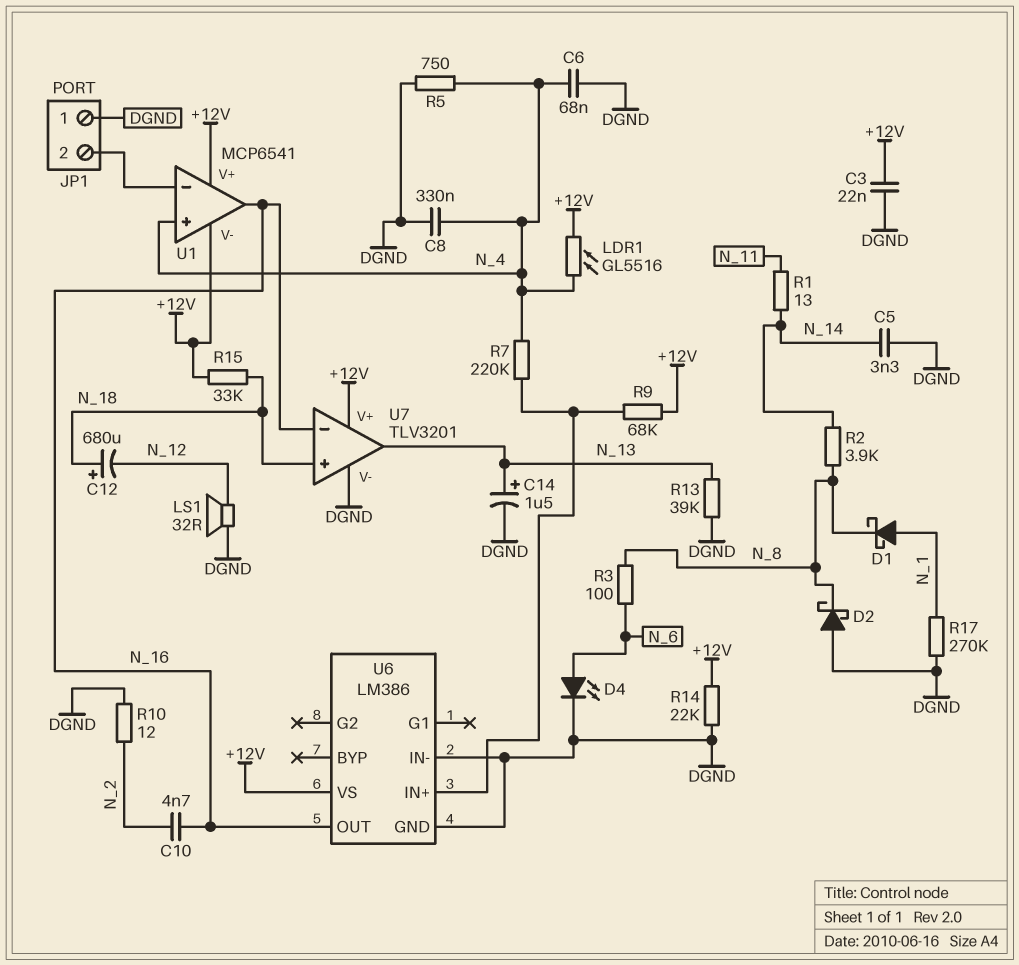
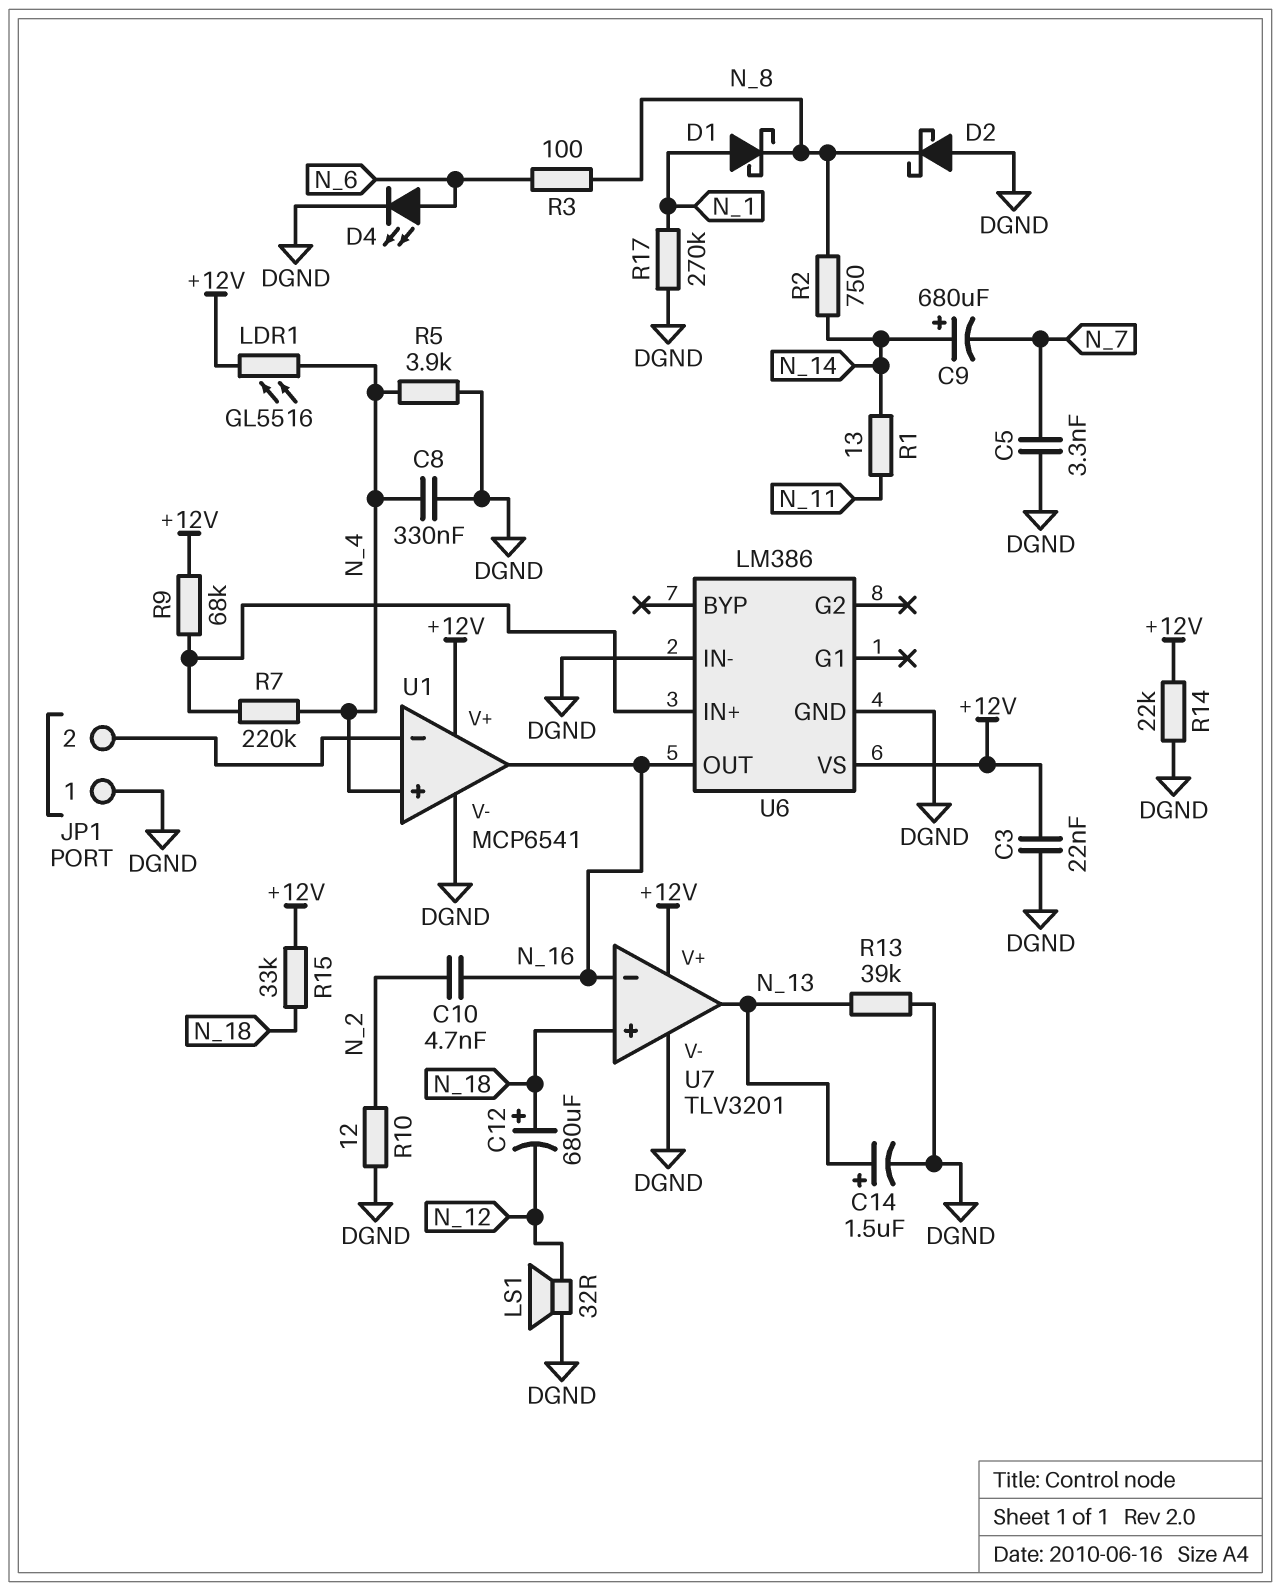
C5: 3.3nF (DGND, N_14) -> 3.3nF (DGND, N_7)
C6: 68nF (DGND, N_4) -> none
C9: none -> 680uF (plus N_14, minus N_7)
R2: 3.9k (N_8, N_14) -> 750 (N_8, N_14)
R5: 750 (DGND, N_4) -> 3.9k (DGND, N_4)
U1 pin V-: +12V -> DGND

